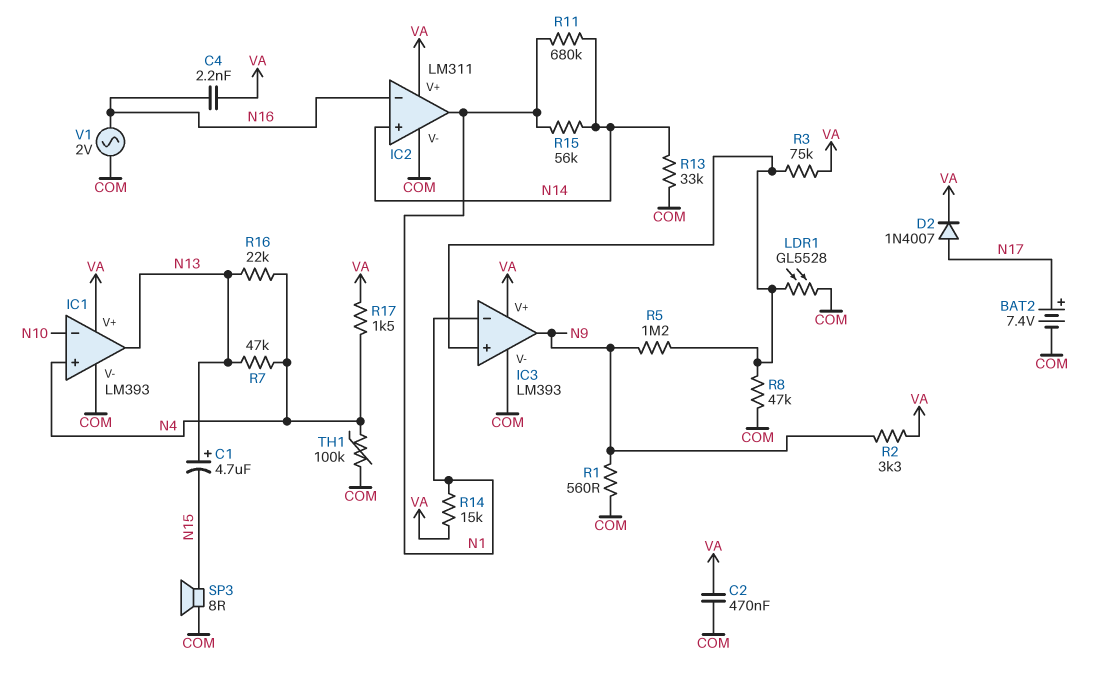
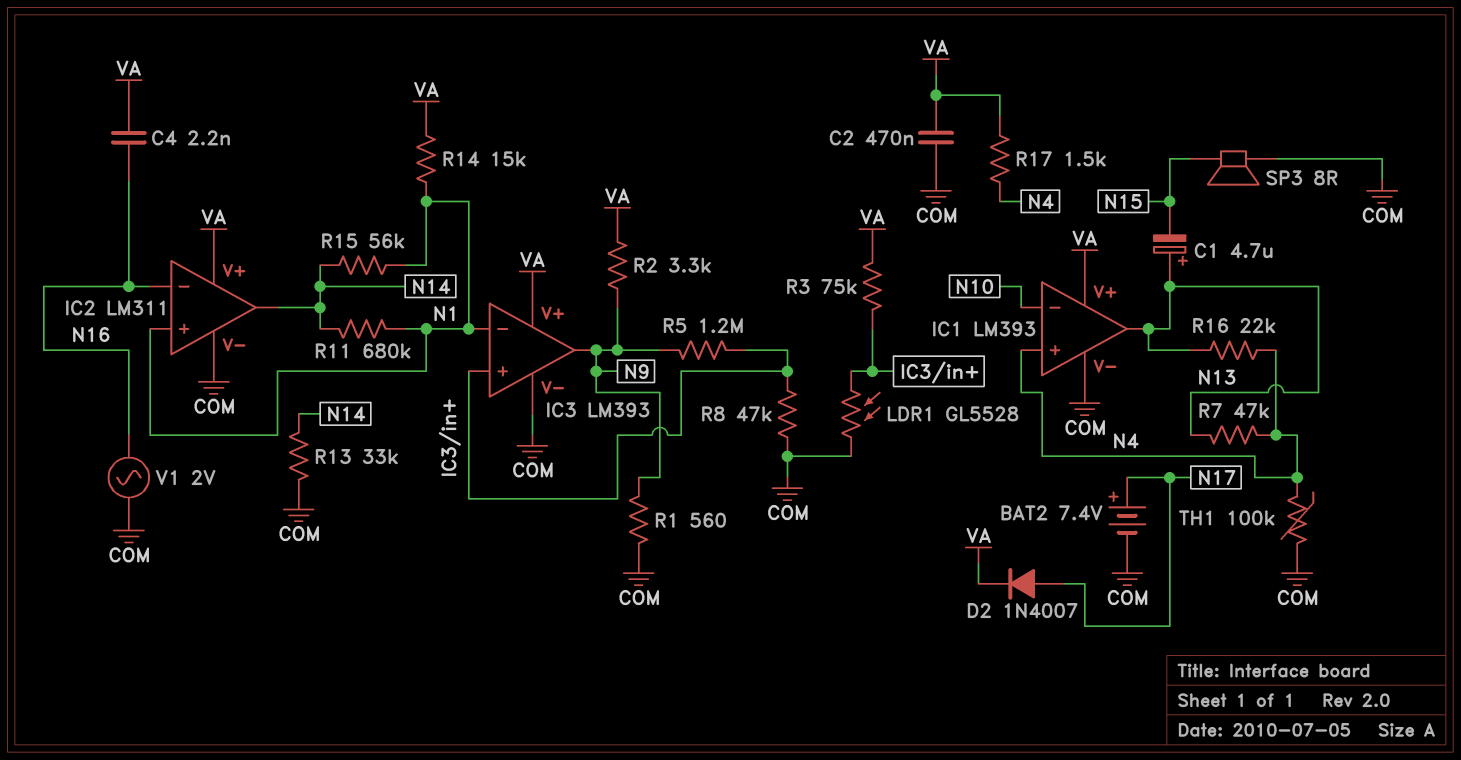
IC2 pin in+: N14 -> N1
IC2 pin out: N1 -> N14

